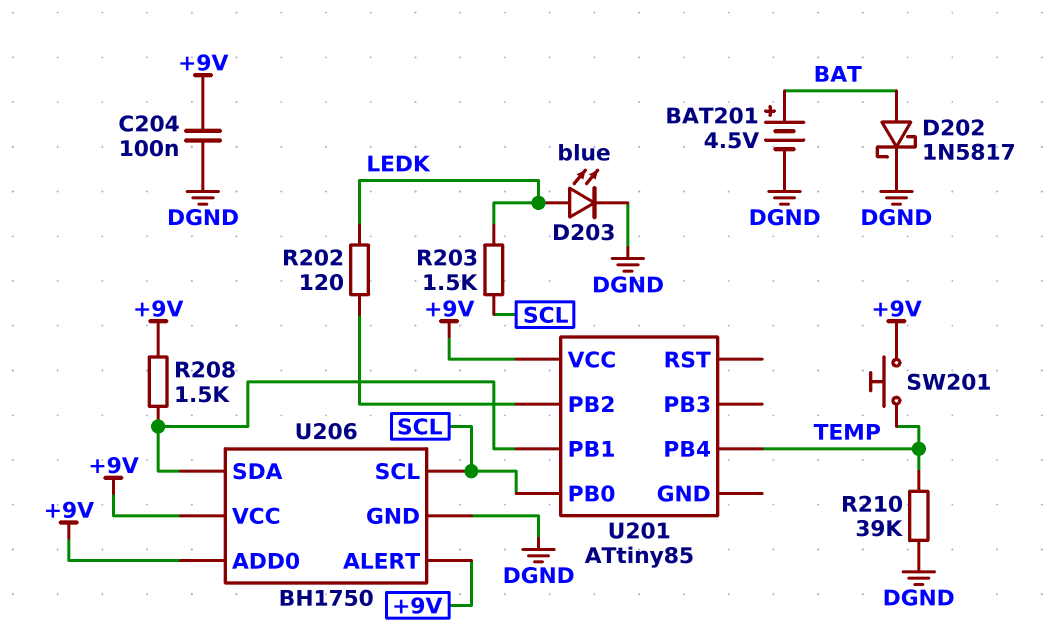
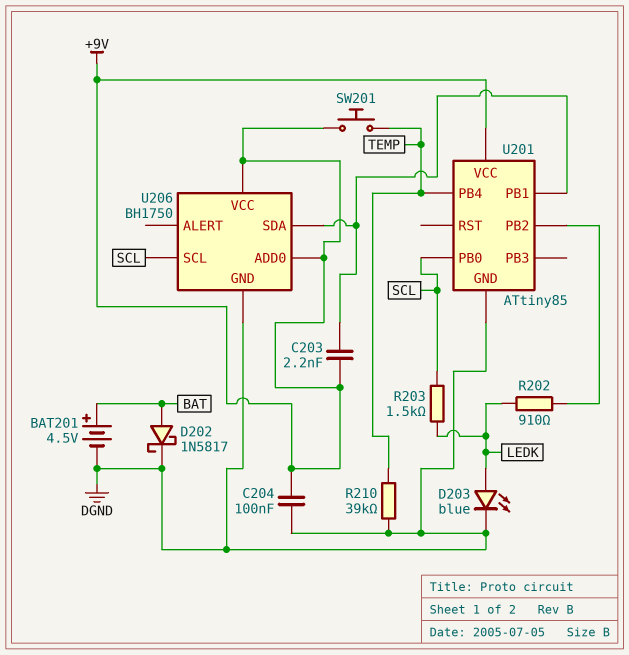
C203: none -> 2.2nF (+9V, U201/PB1)
R202: 120 (LEDK, U201/PB2) -> 910 (LEDK, U201/PB2)
R208: 1.5k (+9V, U201/PB1) -> none
U201 pin GND: none -> DGND
U206 pin ALERT: +9V -> none

